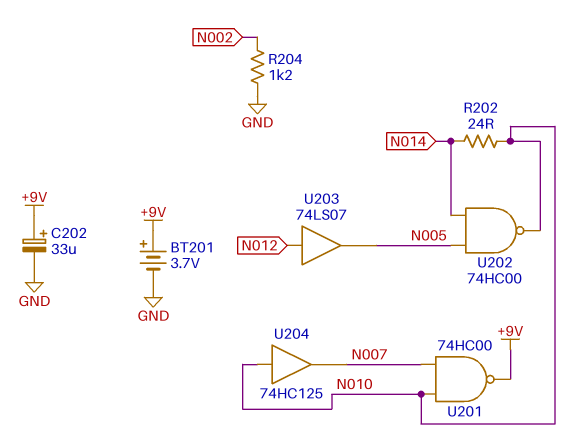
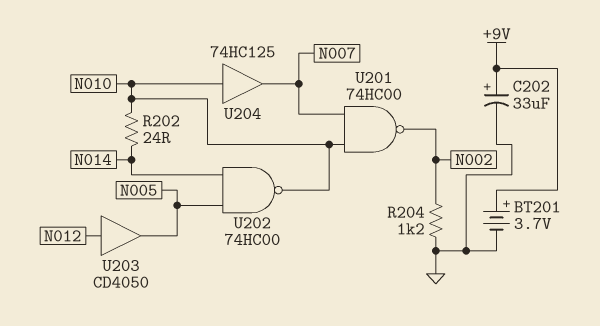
U201: NAND 74HC00 (in N007, in N010, out +9V) -> NAND 74HC00 (in N007, in N010, out N002)
U203: buffer 74LS07 (in N012, out N005) -> buffer CD4050 (in N012, out N005)

